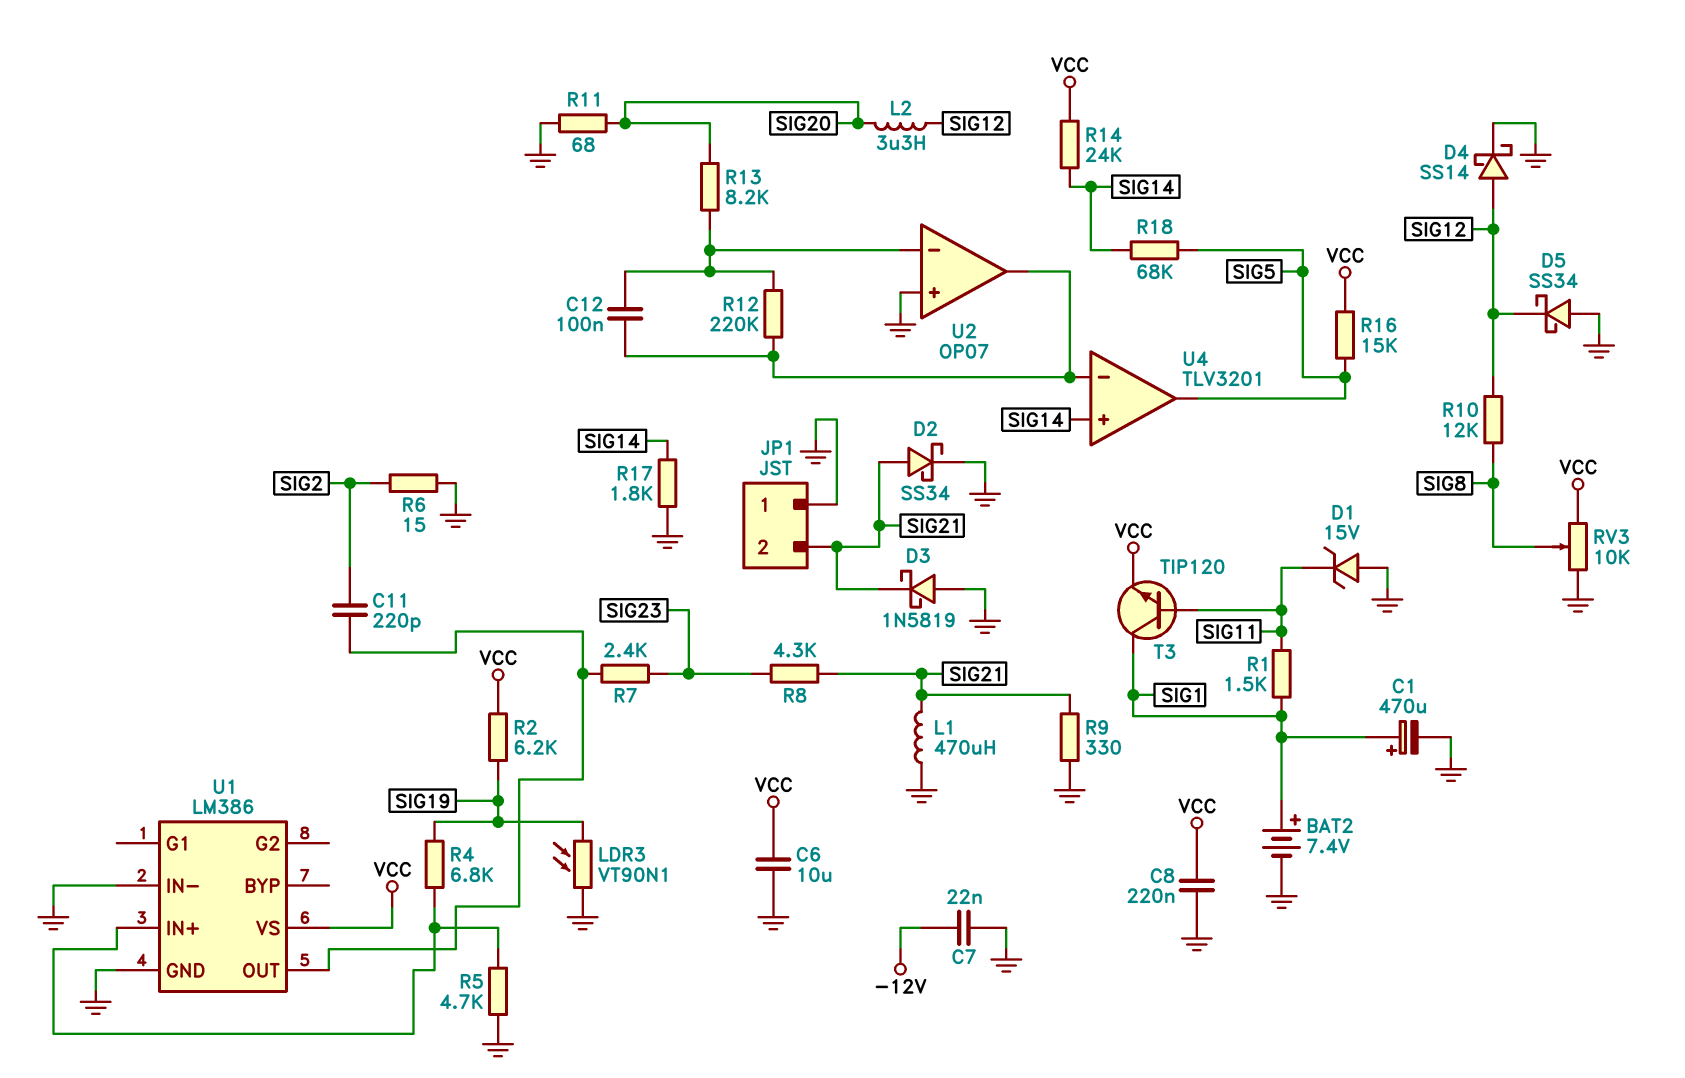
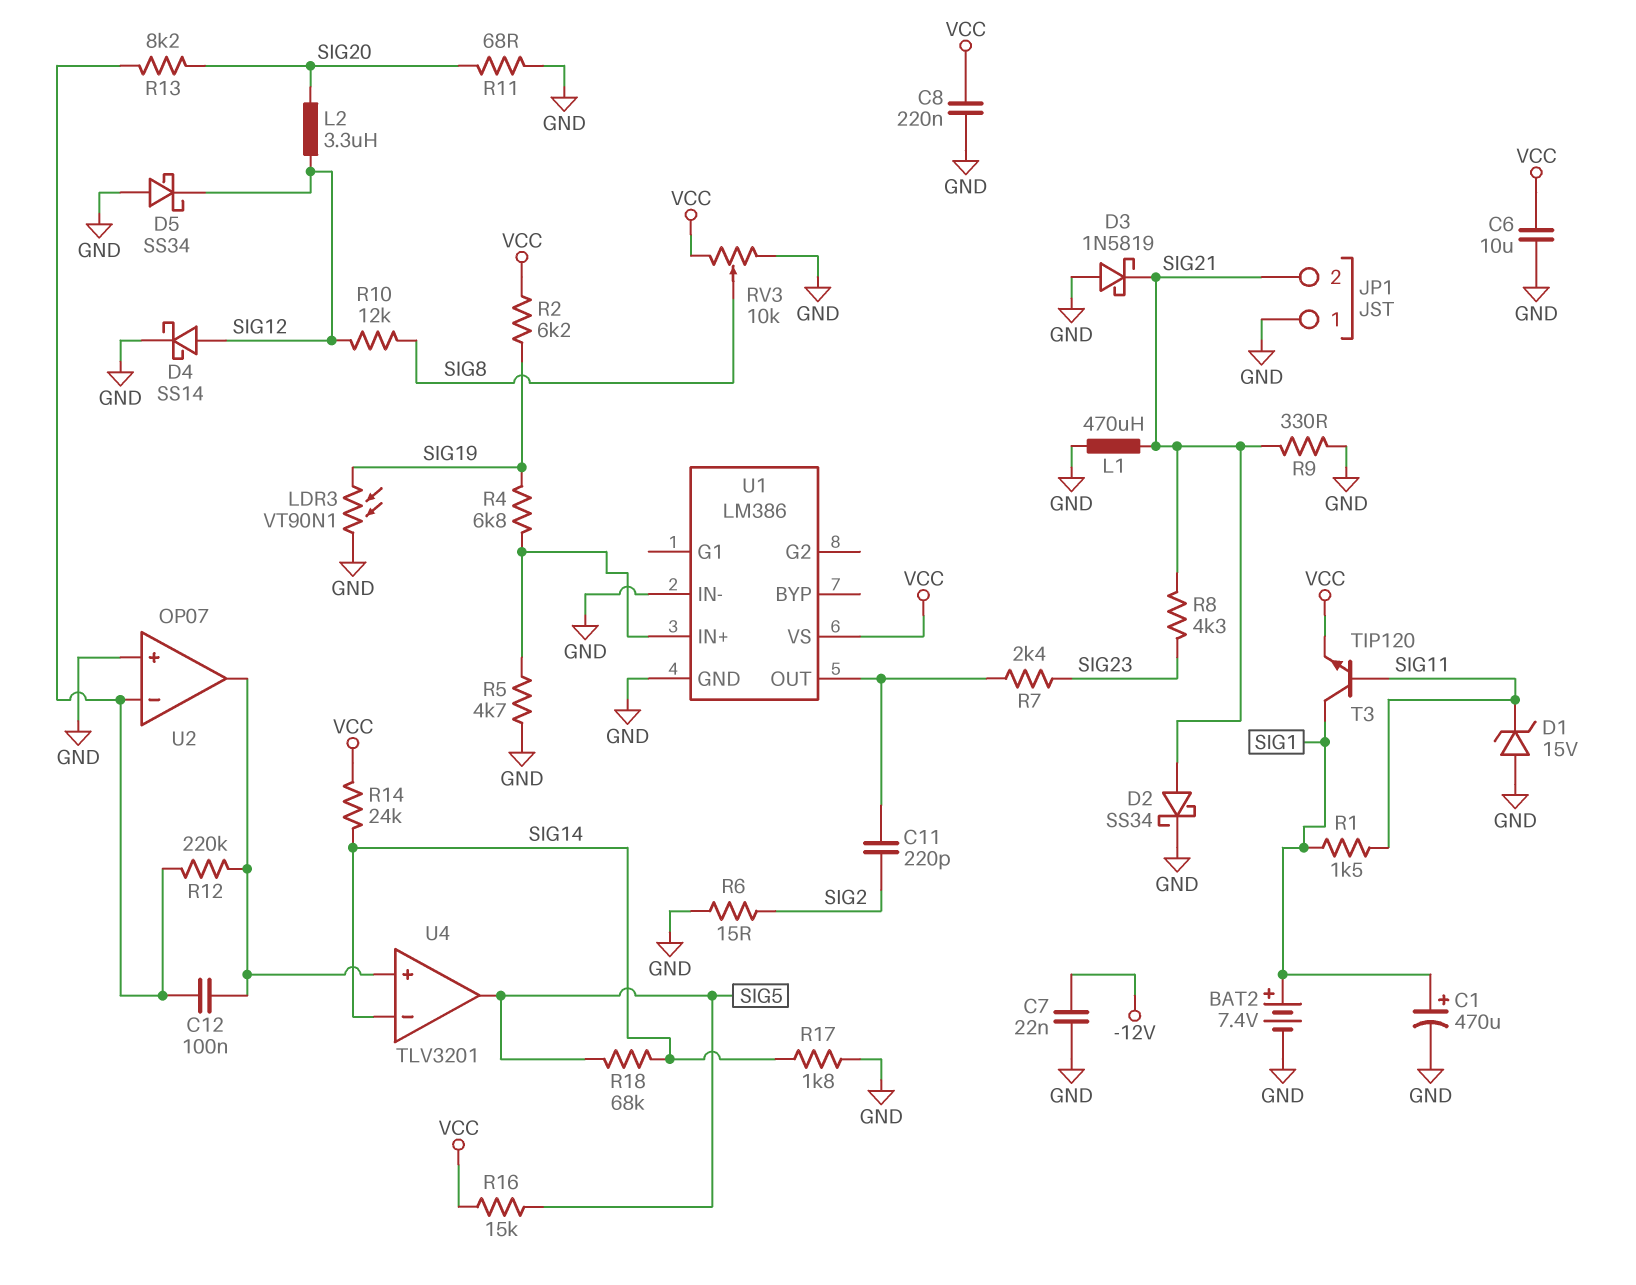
U4 pin in+: SIG14 -> U2/out
U4 pin in-: U2/out -> SIG14

